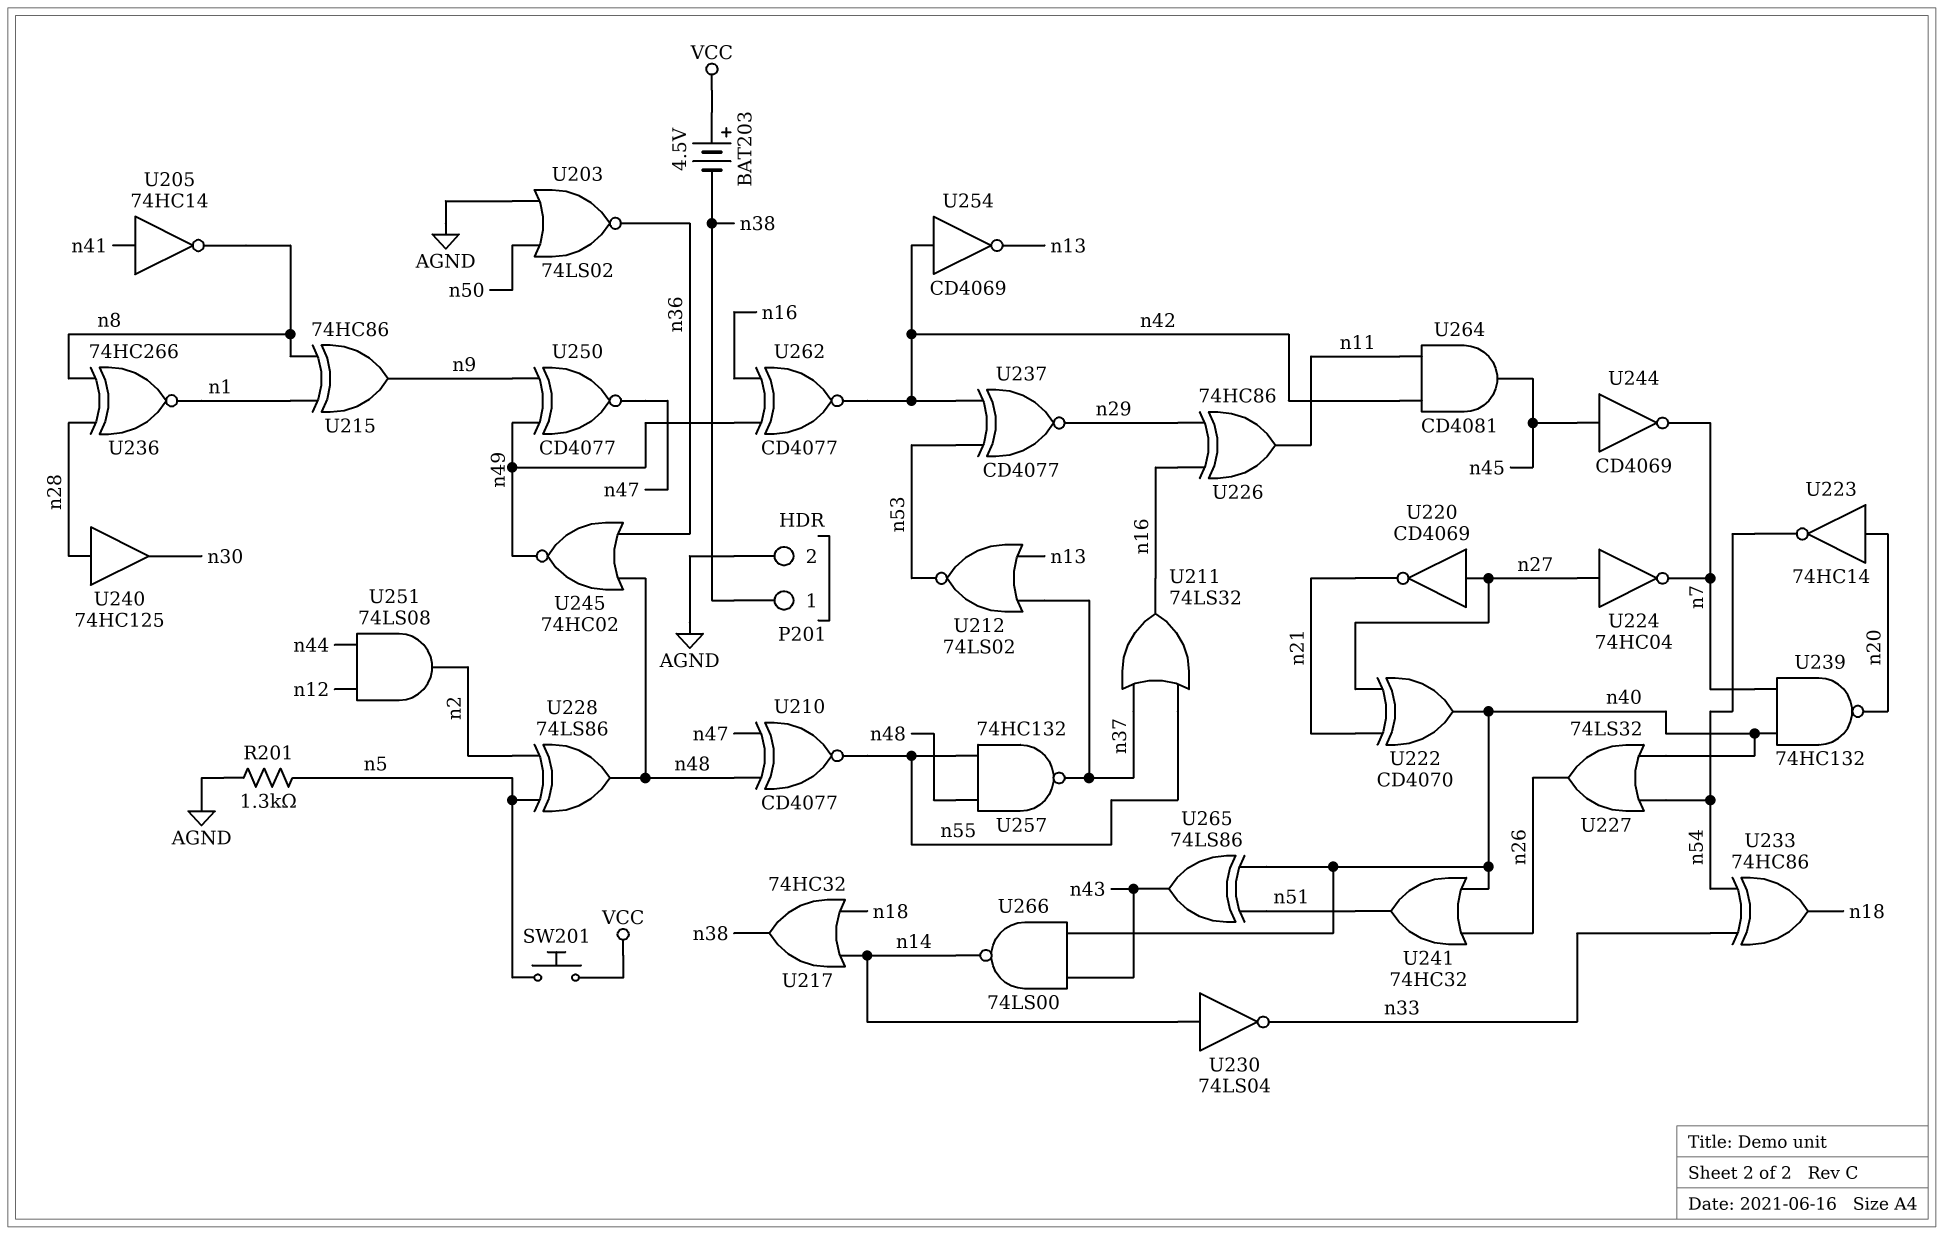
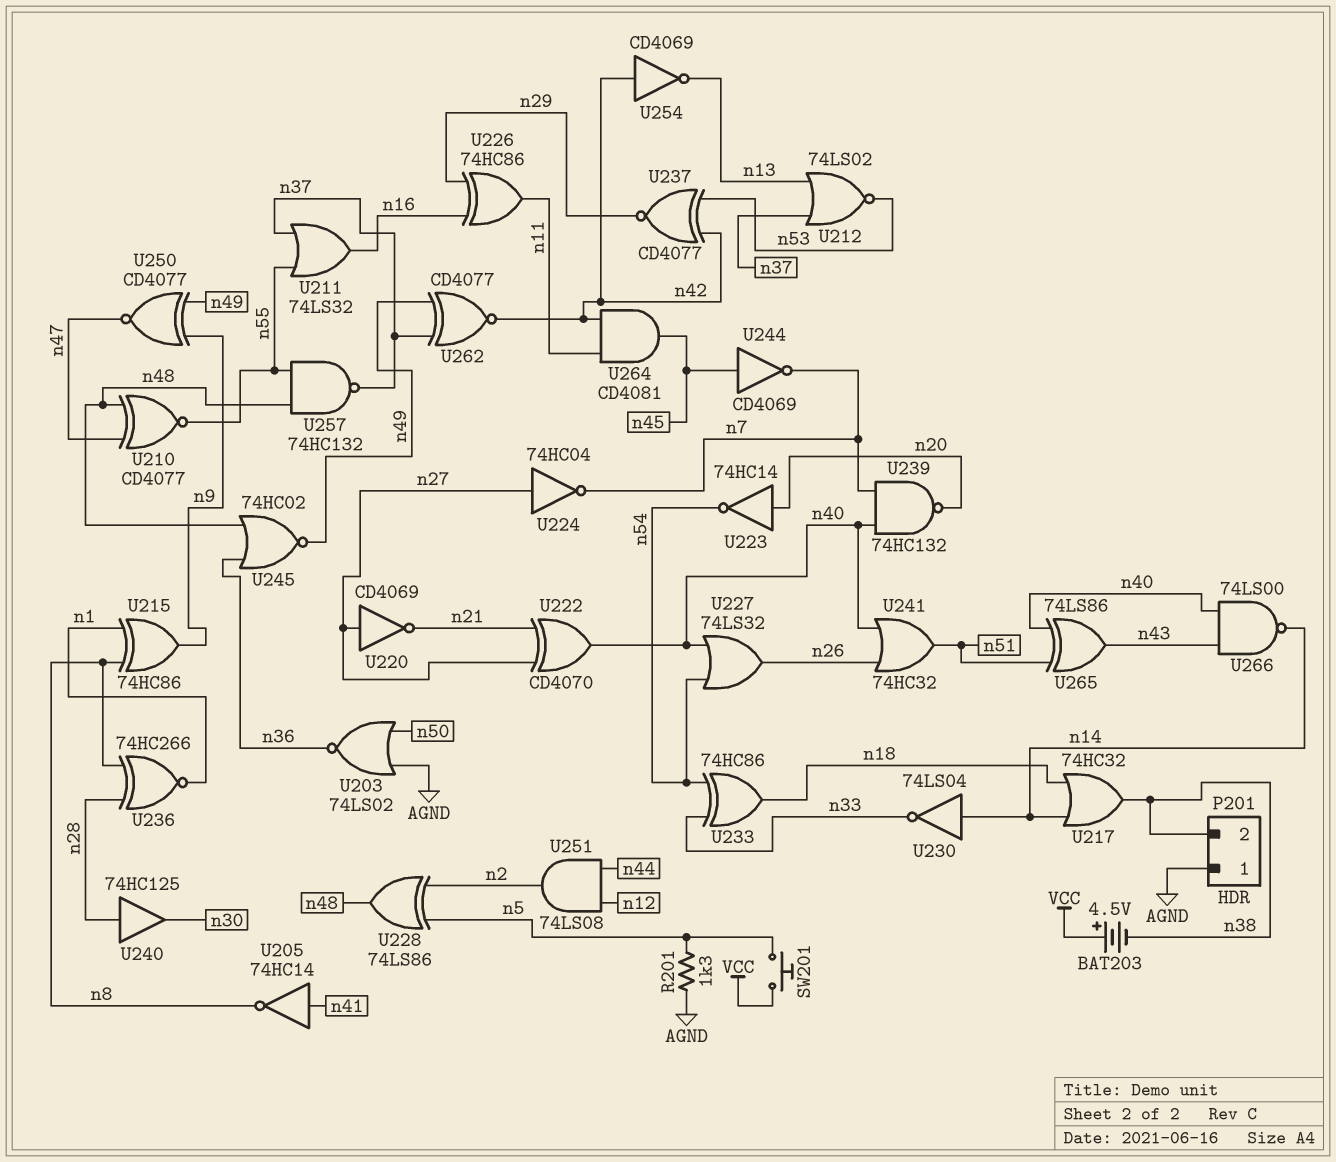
P201 pin 1: n38 -> AGND
P201 pin 2: AGND -> n38
U262: XNOR CD4077 (in n16, in n49, out n42) -> XNOR CD4077 (in n37, in n49, out n42)

